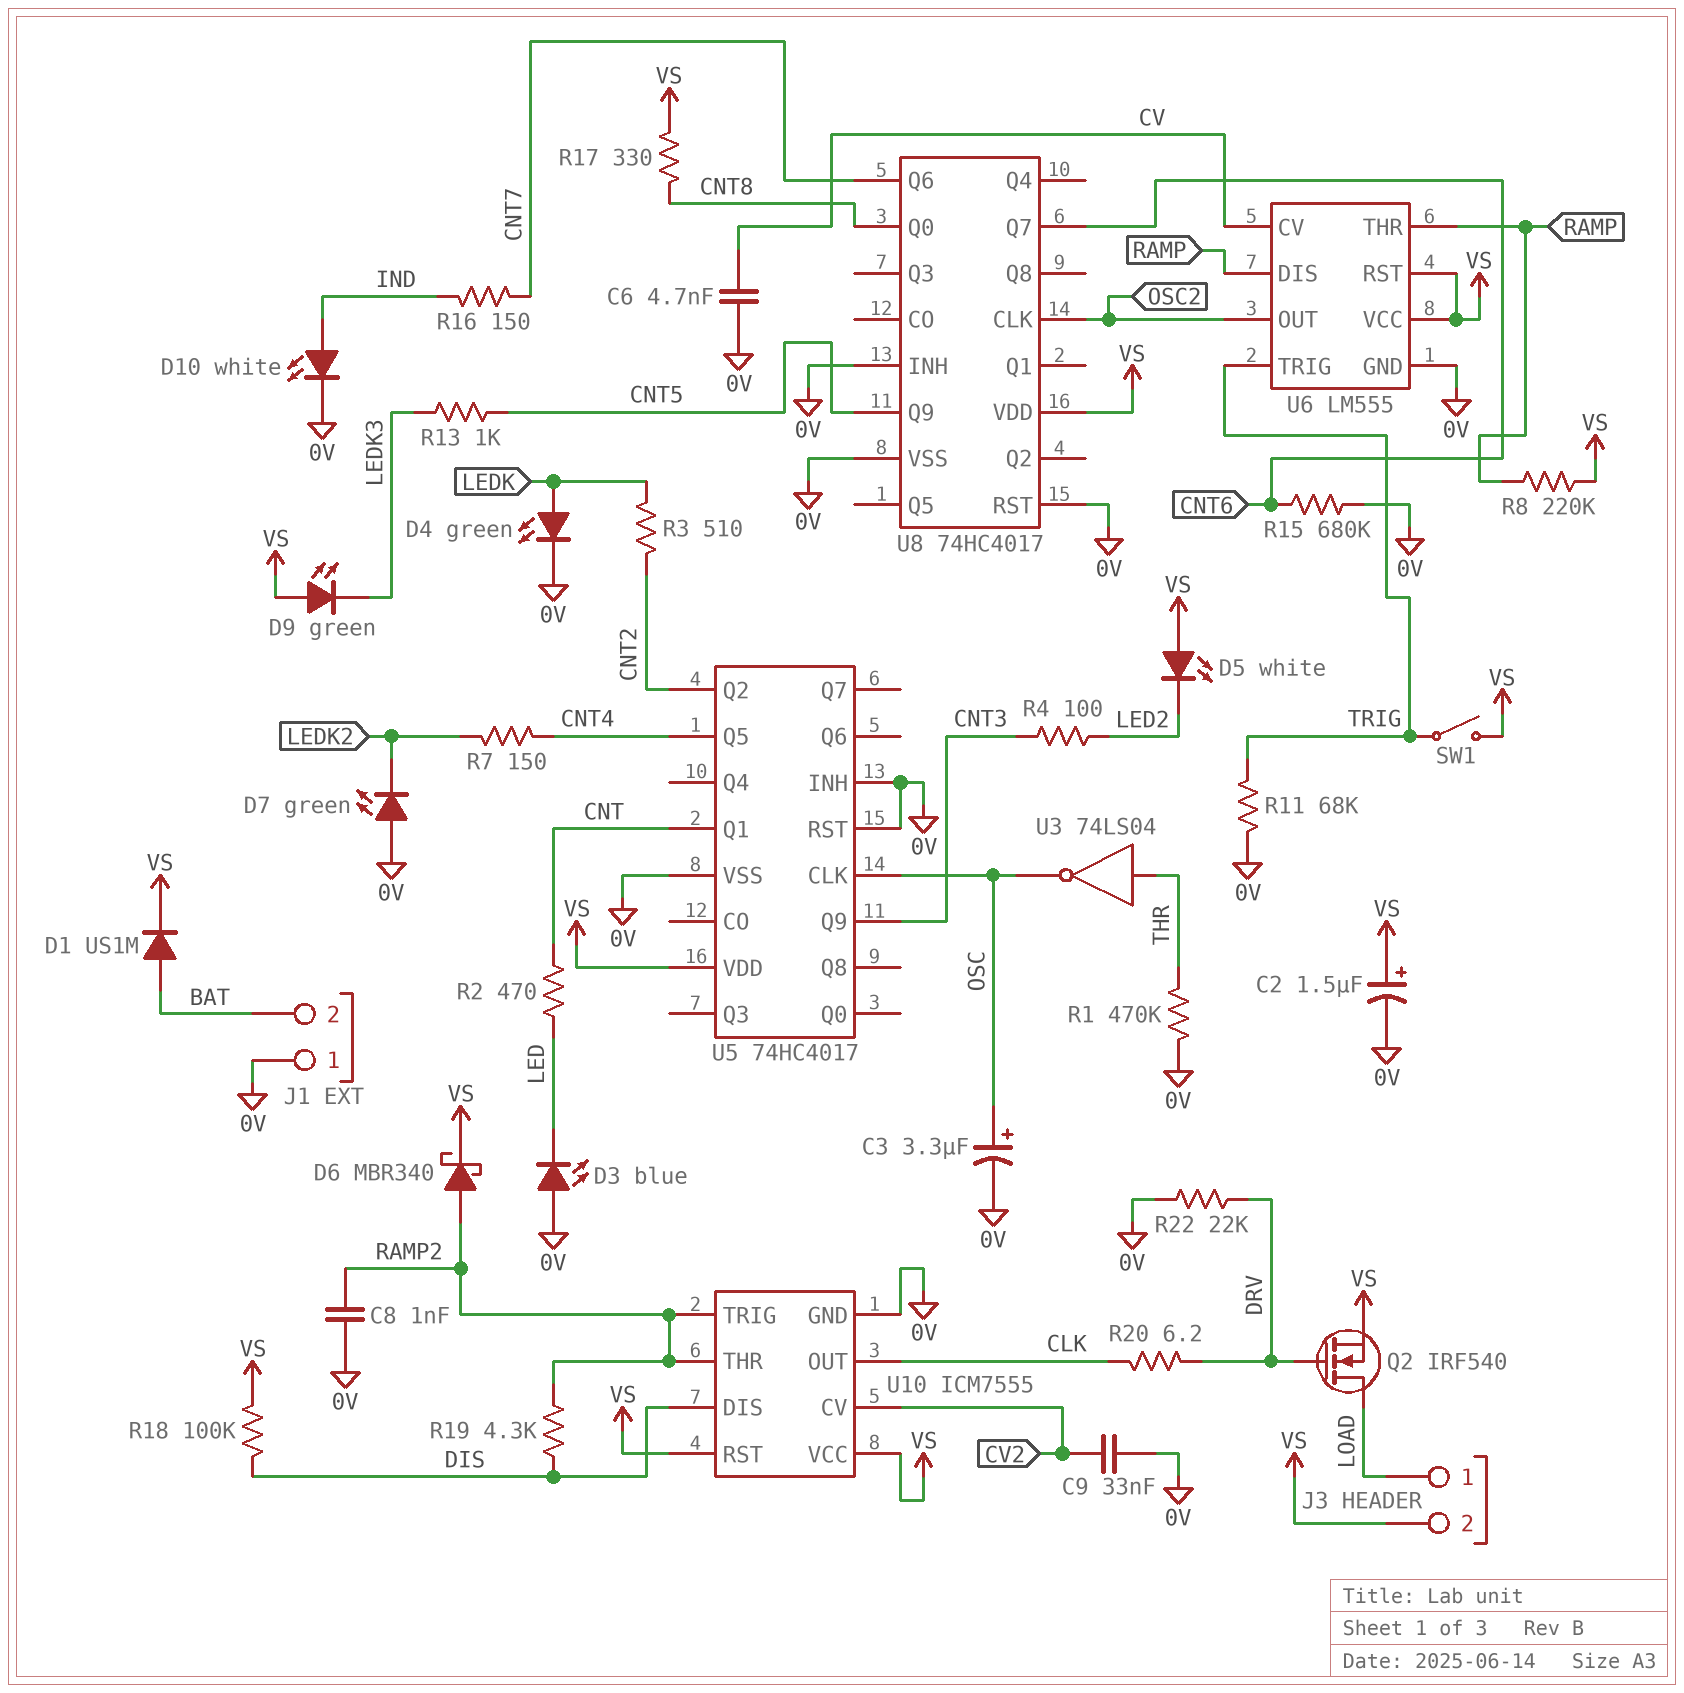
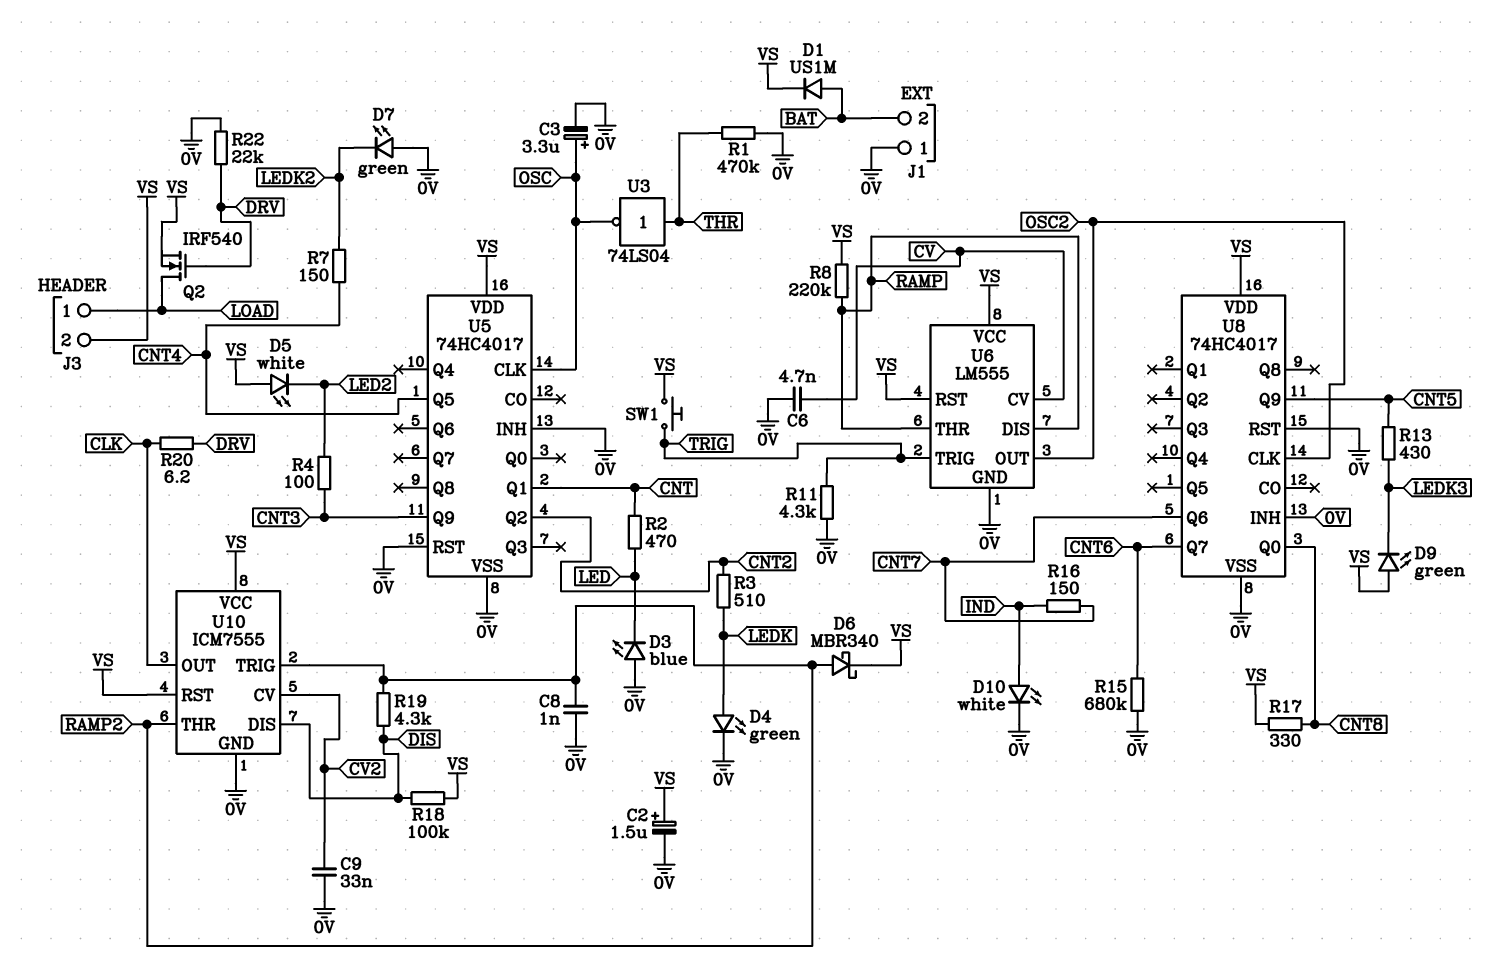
R11: 68k (0V, TRIG) -> 4.3k (0V, TRIG)
R13: 1k (CNT5, LEDK3) -> 430 (CNT5, LEDK3)
SW1: switch (TRIG, VS) -> button (TRIG, VS)

